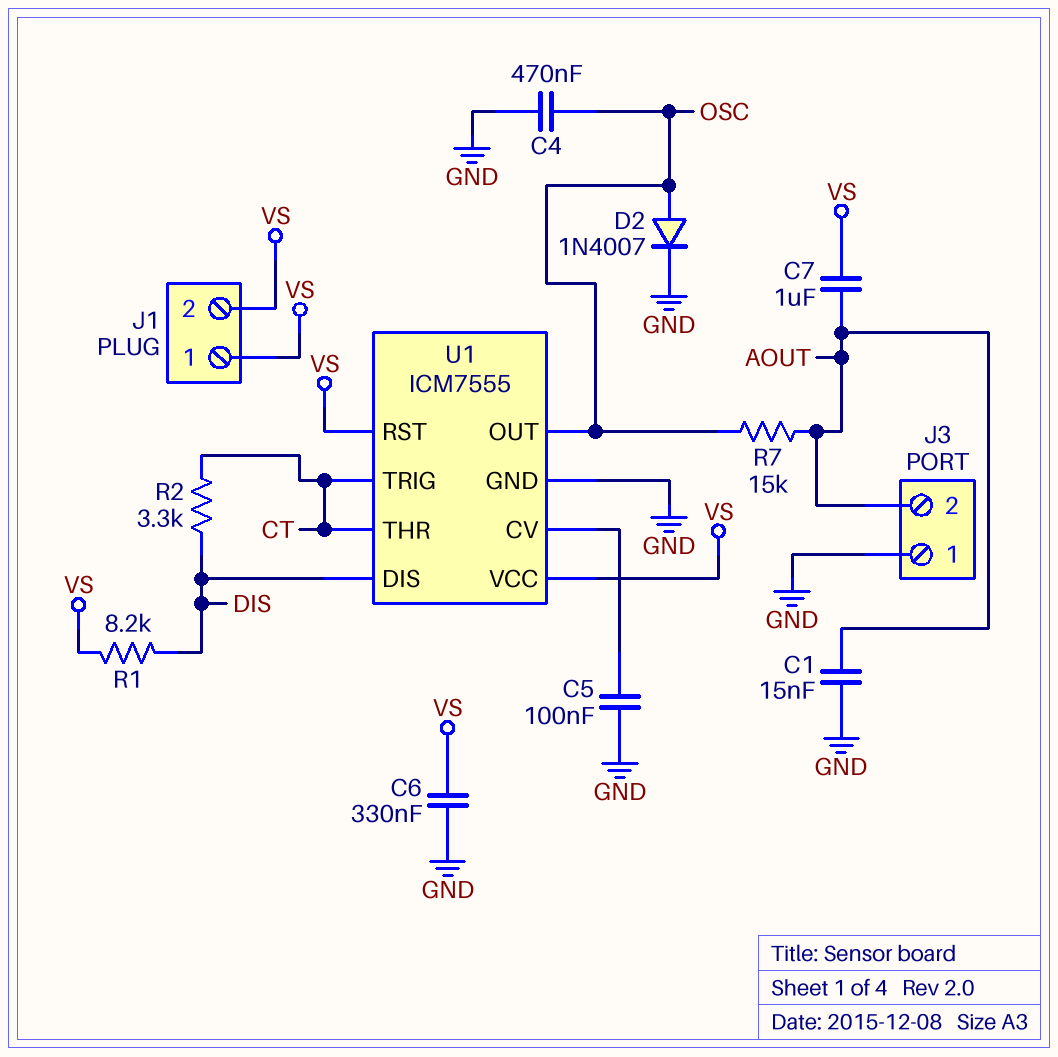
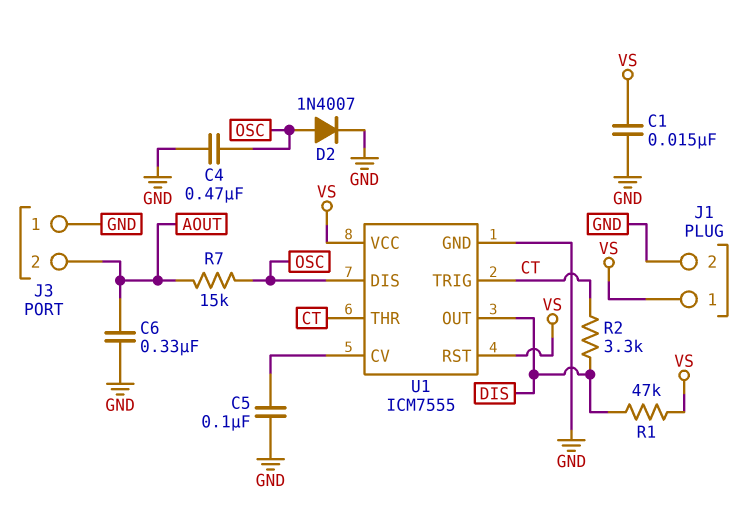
C1: 15nF (AOUT, GND) -> 15nF (GND, VS)
C6: 330nF (GND, VS) -> 330nF (AOUT, GND)
C7: 1uF (AOUT, VS) -> none
J1 pin 2: VS -> GND
R1: 8.2k (DIS, VS) -> 47k (DIS, VS)
U1 pin DIS: DIS -> OSC
U1 pin OUT: OSC -> DIS

